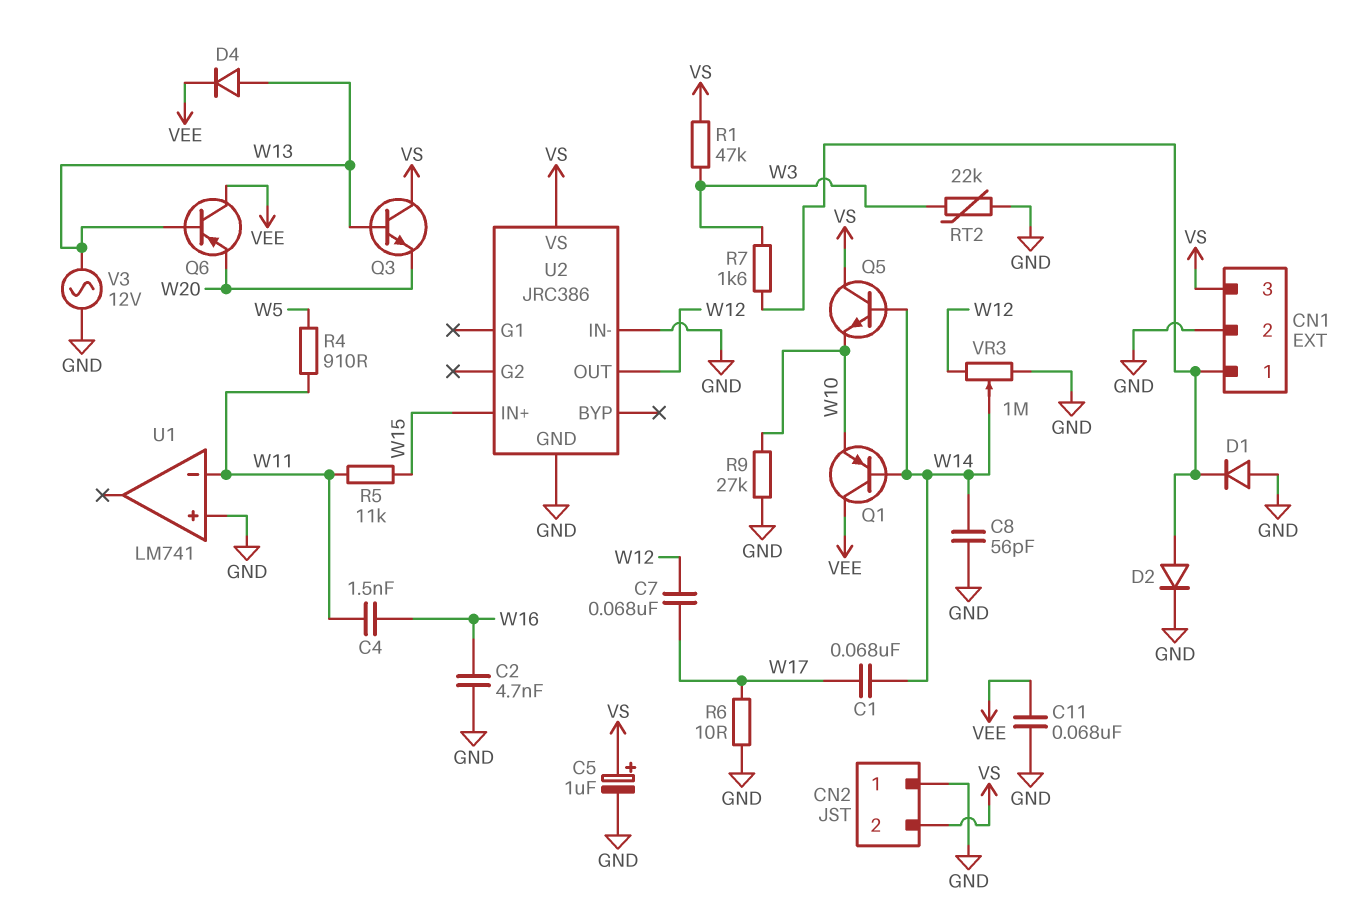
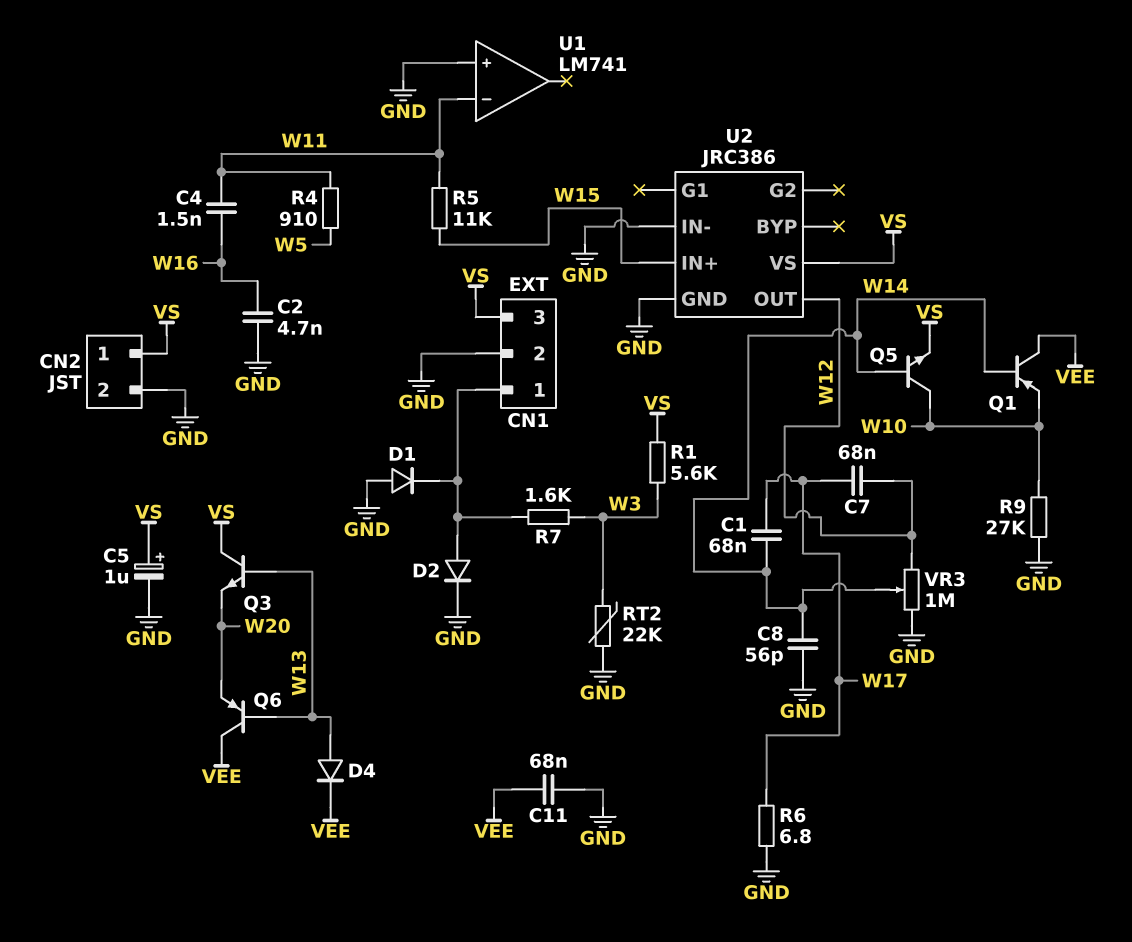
CN2 pin 1: GND -> VS
CN2 pin 2: VS -> GND
Q5: NPN (B W14, C VS, E W10) -> NPN (B W14, C W10, E VS)
R1: 47k (VS, W3) -> 5.6k (VS, W3)
R6: 10 (GND, W17) -> 6.8 (GND, W17)
V3: AC 12V (GND, W13) -> none

